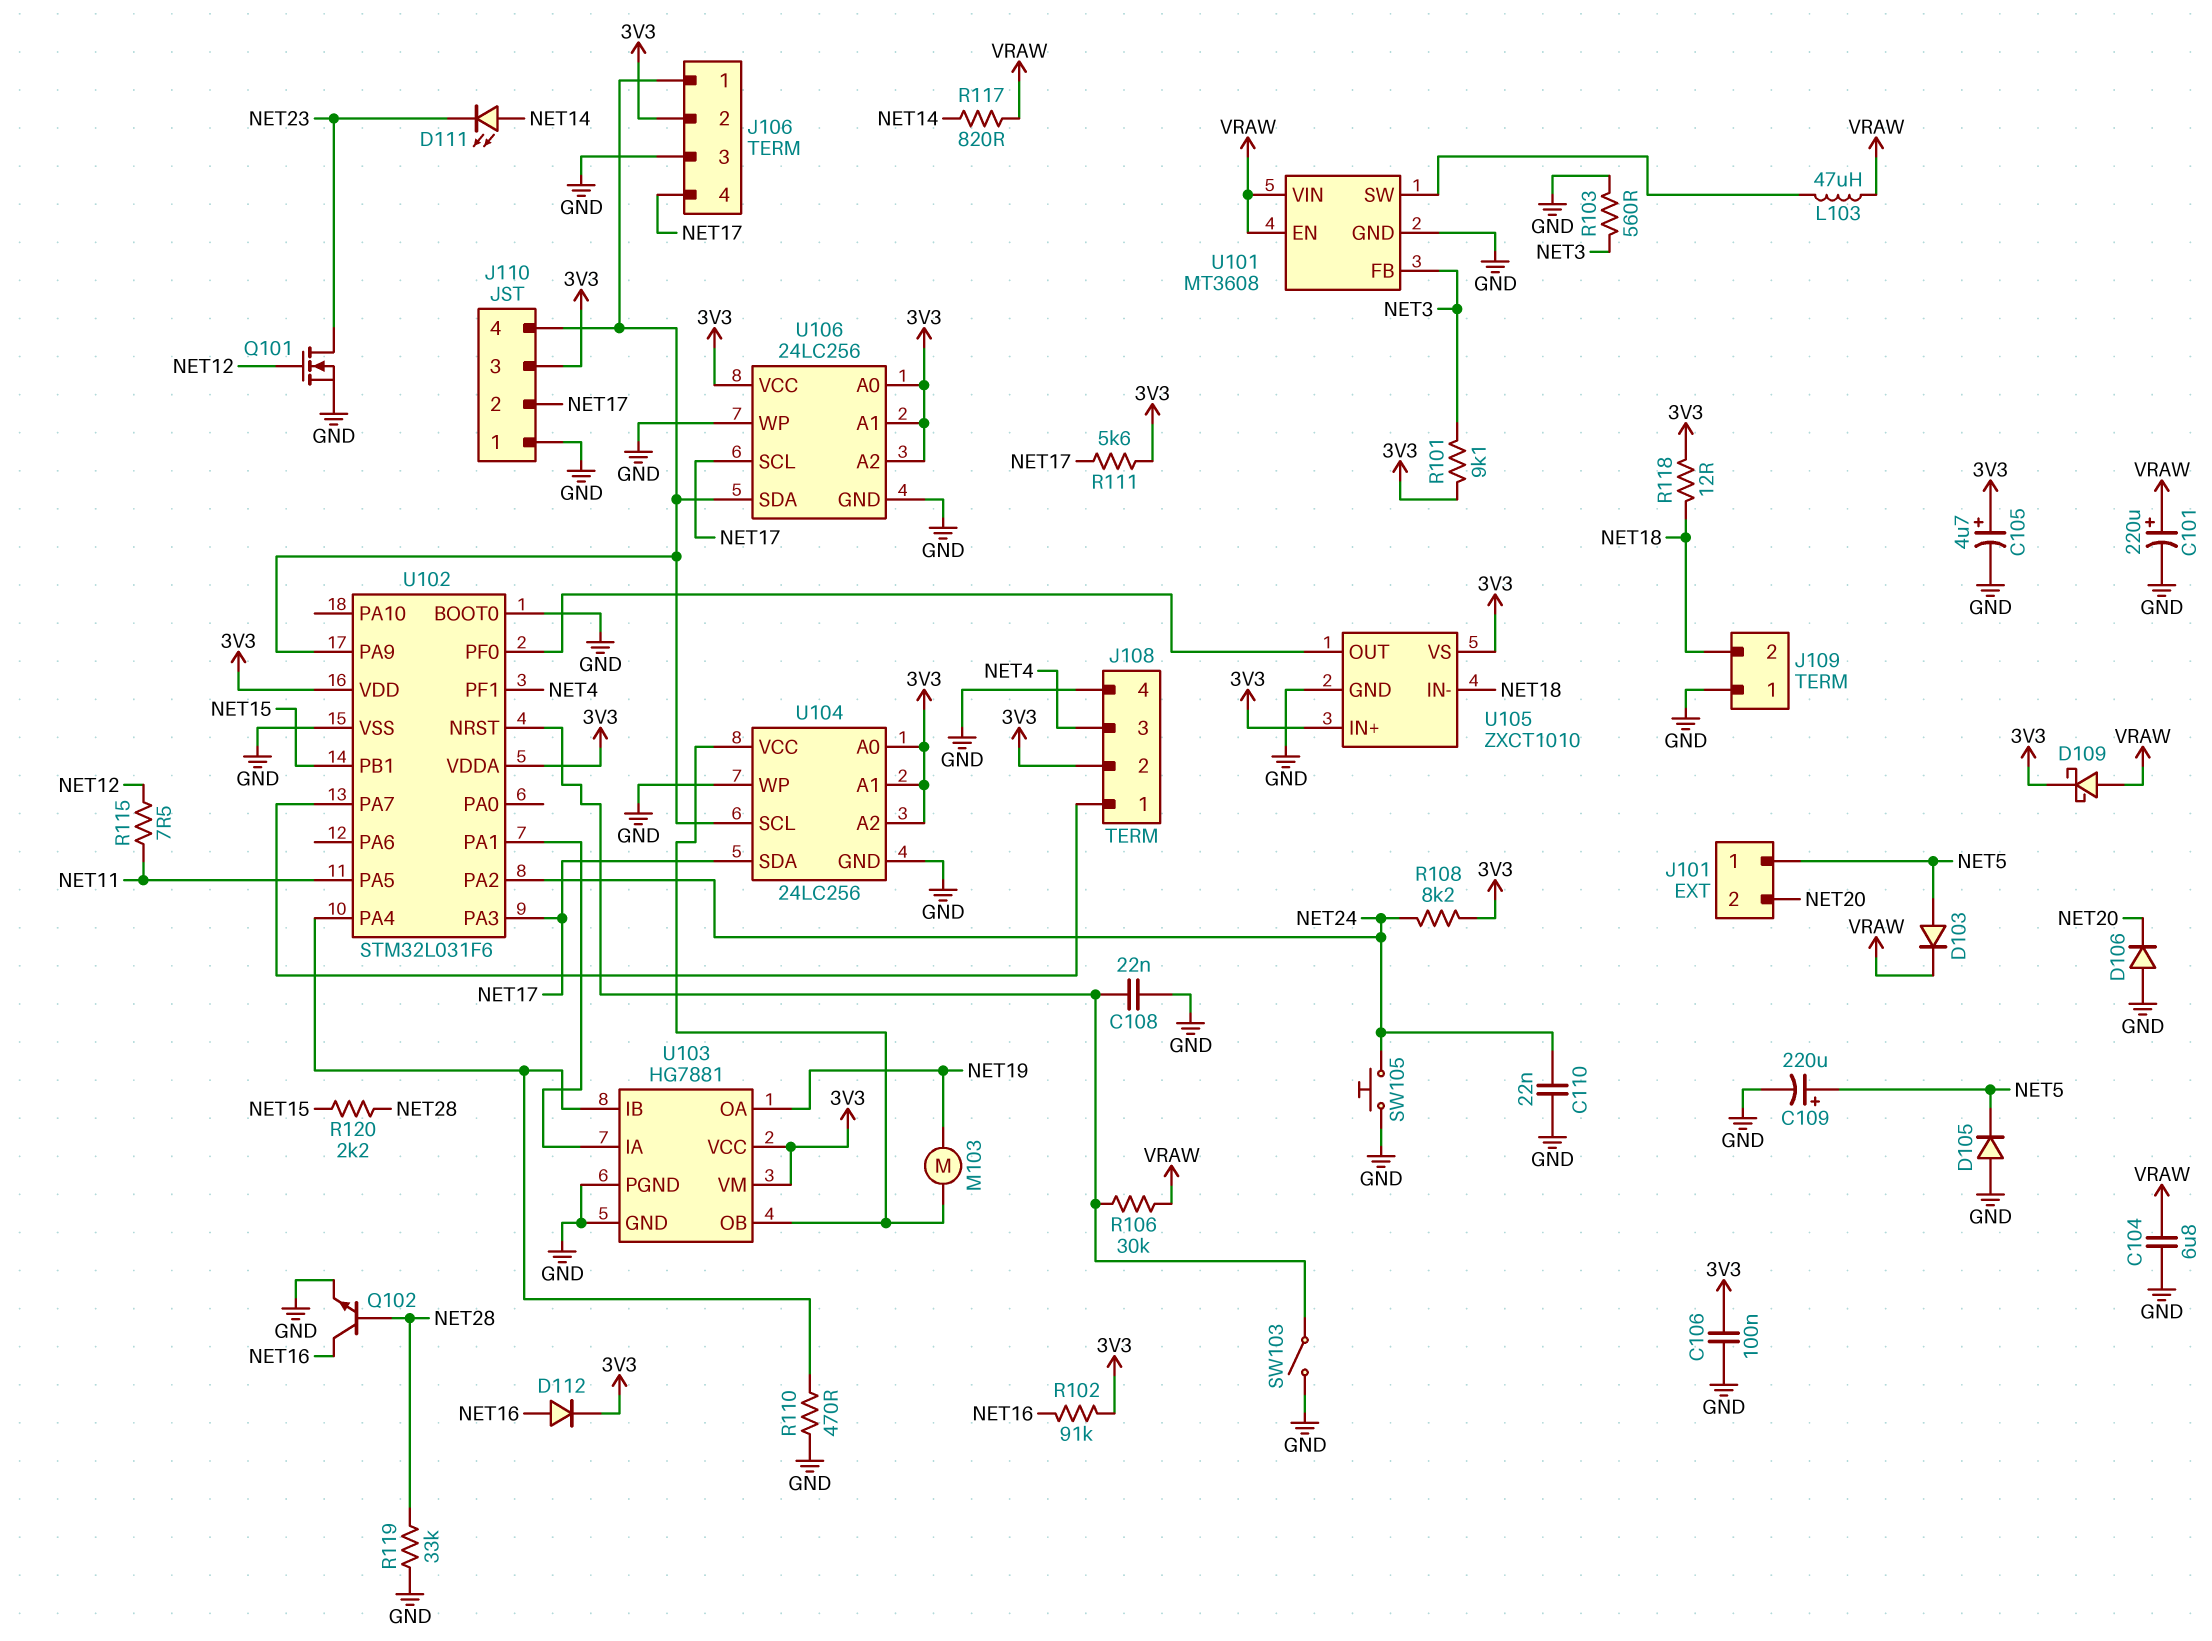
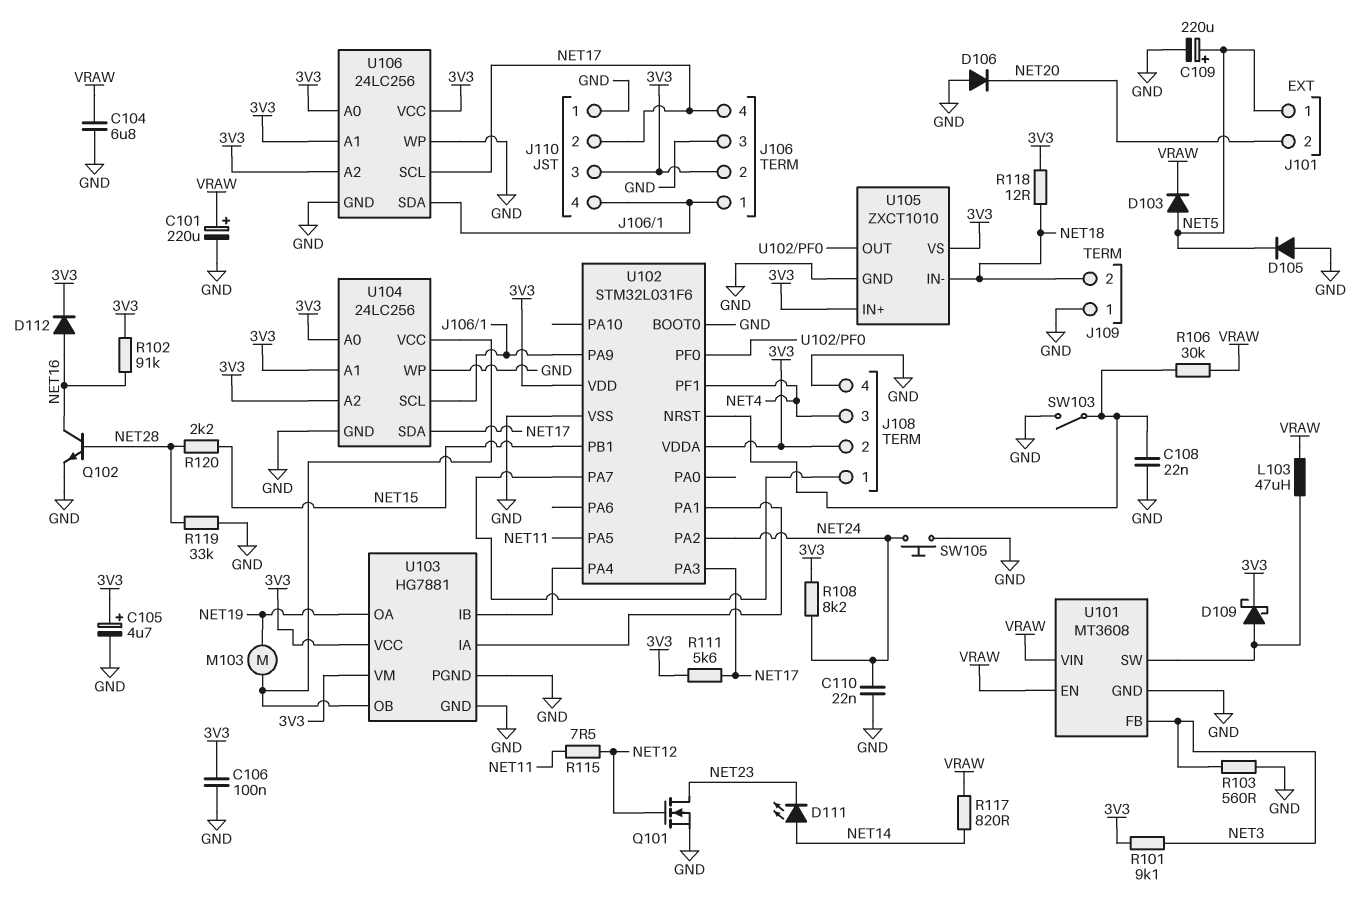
D109: schottky (A VRAW, K 3V3) -> schottky (A U101/SW, K 3V3)
R110: 470 (GND, U102/PA4) -> none

